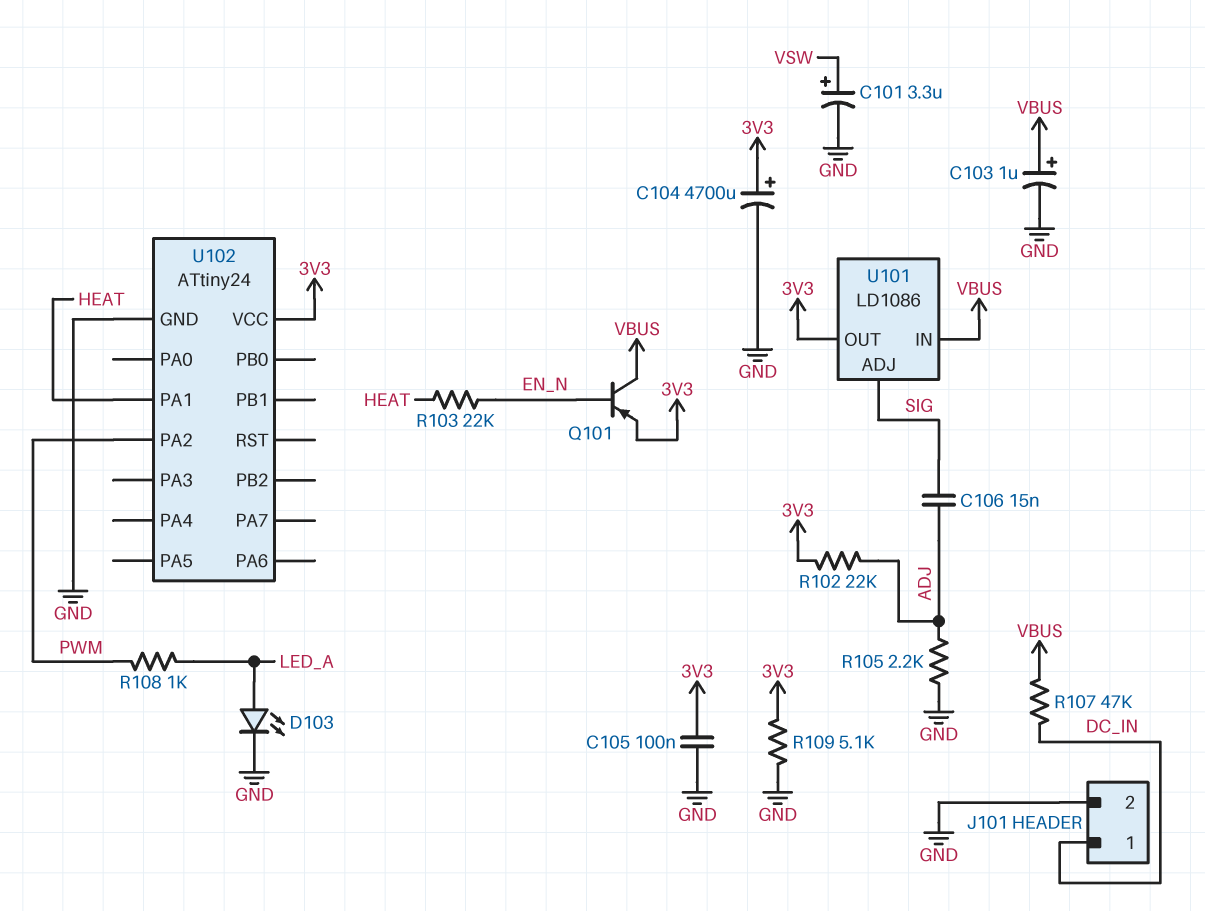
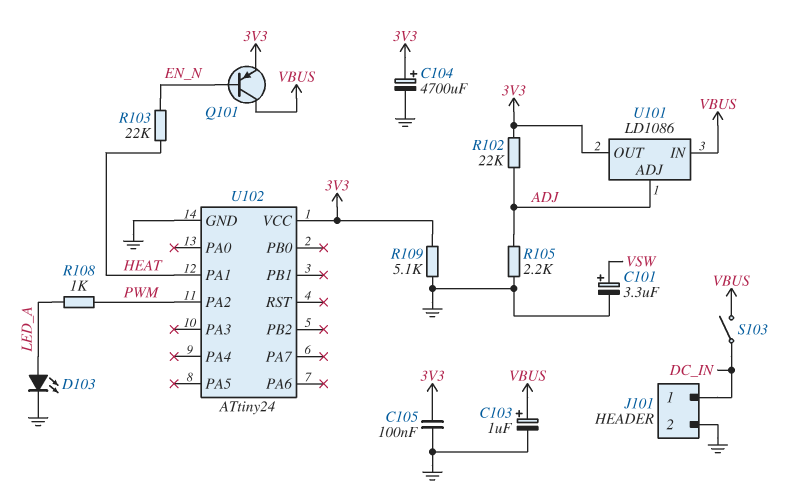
C106: 15nF (ADJ, SIG) -> none
R107: 47k (DC_IN, VBUS) -> none
S103: none -> switch (DC_IN, VBUS)
U101 pin ADJ: SIG -> ADJ

